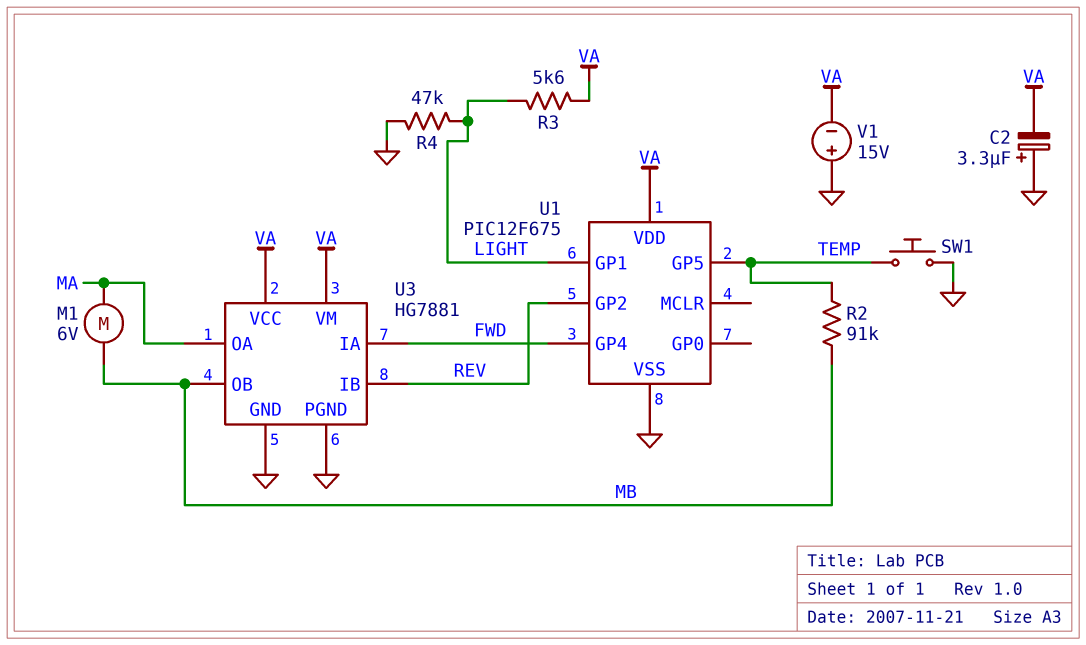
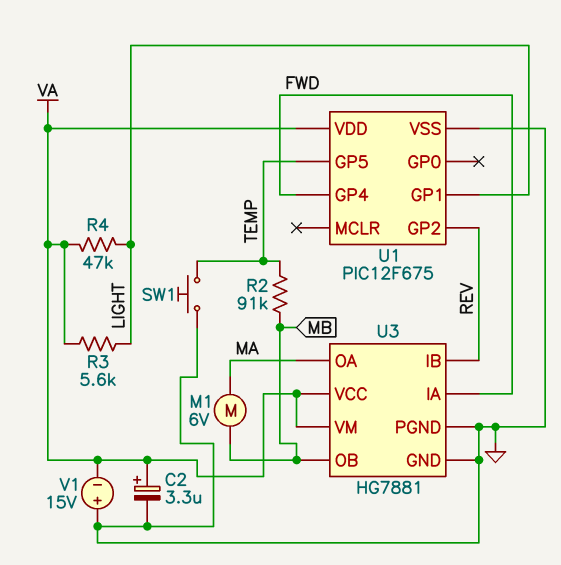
C2: 3.3uF (plus GND, minus VA) -> 3.3uF (plus VA, minus GND)
R4: 47k (GND, LIGHT) -> 47k (LIGHT, VA)

